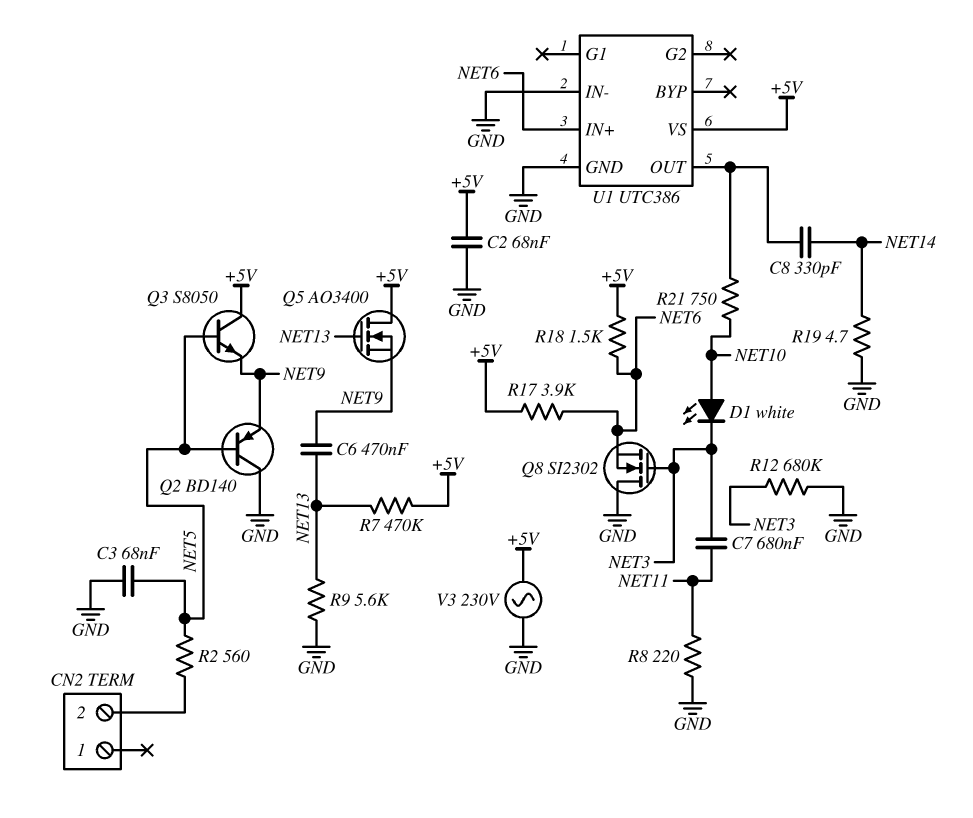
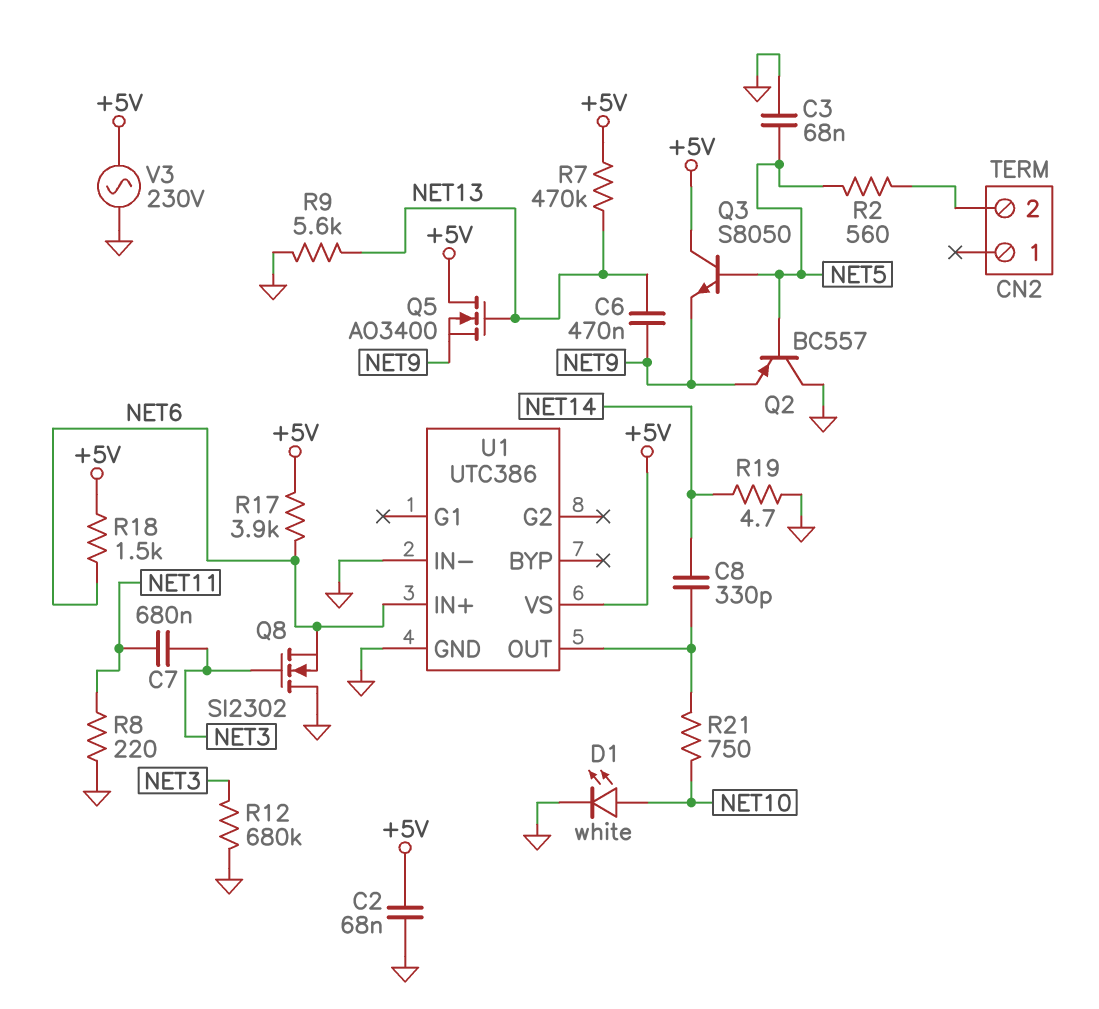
D1: LED white (A NET10, K NET3) -> LED white (A NET10, K GND)
Q2: PNP BD140 (B NET5, C GND, E NET9) -> PNP BC557 (B NET5, C GND, E NET9)

